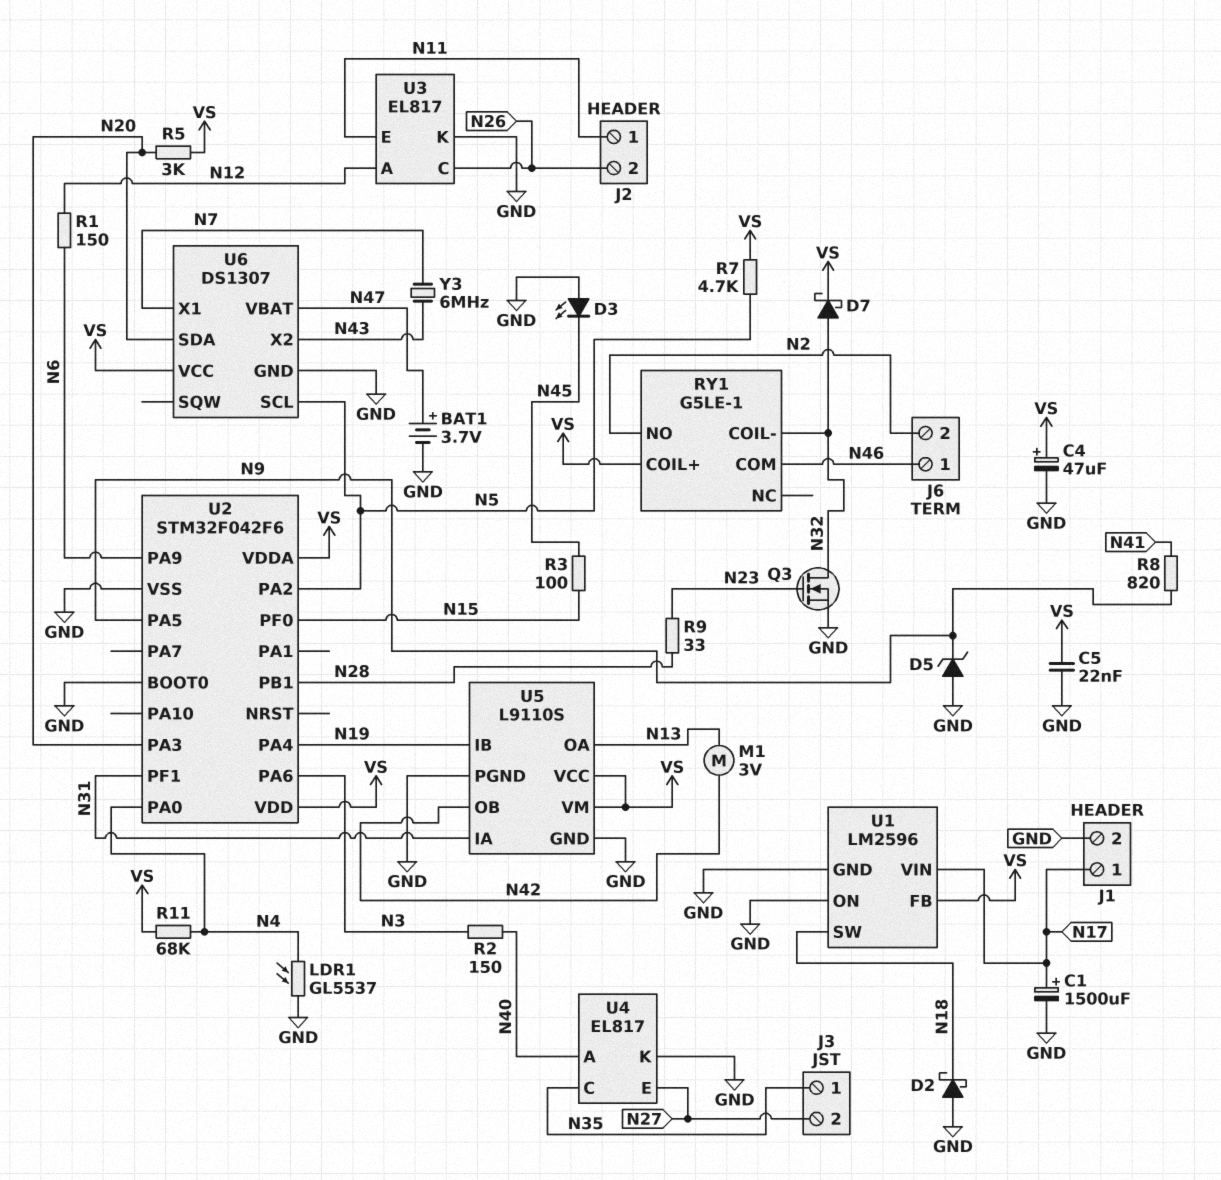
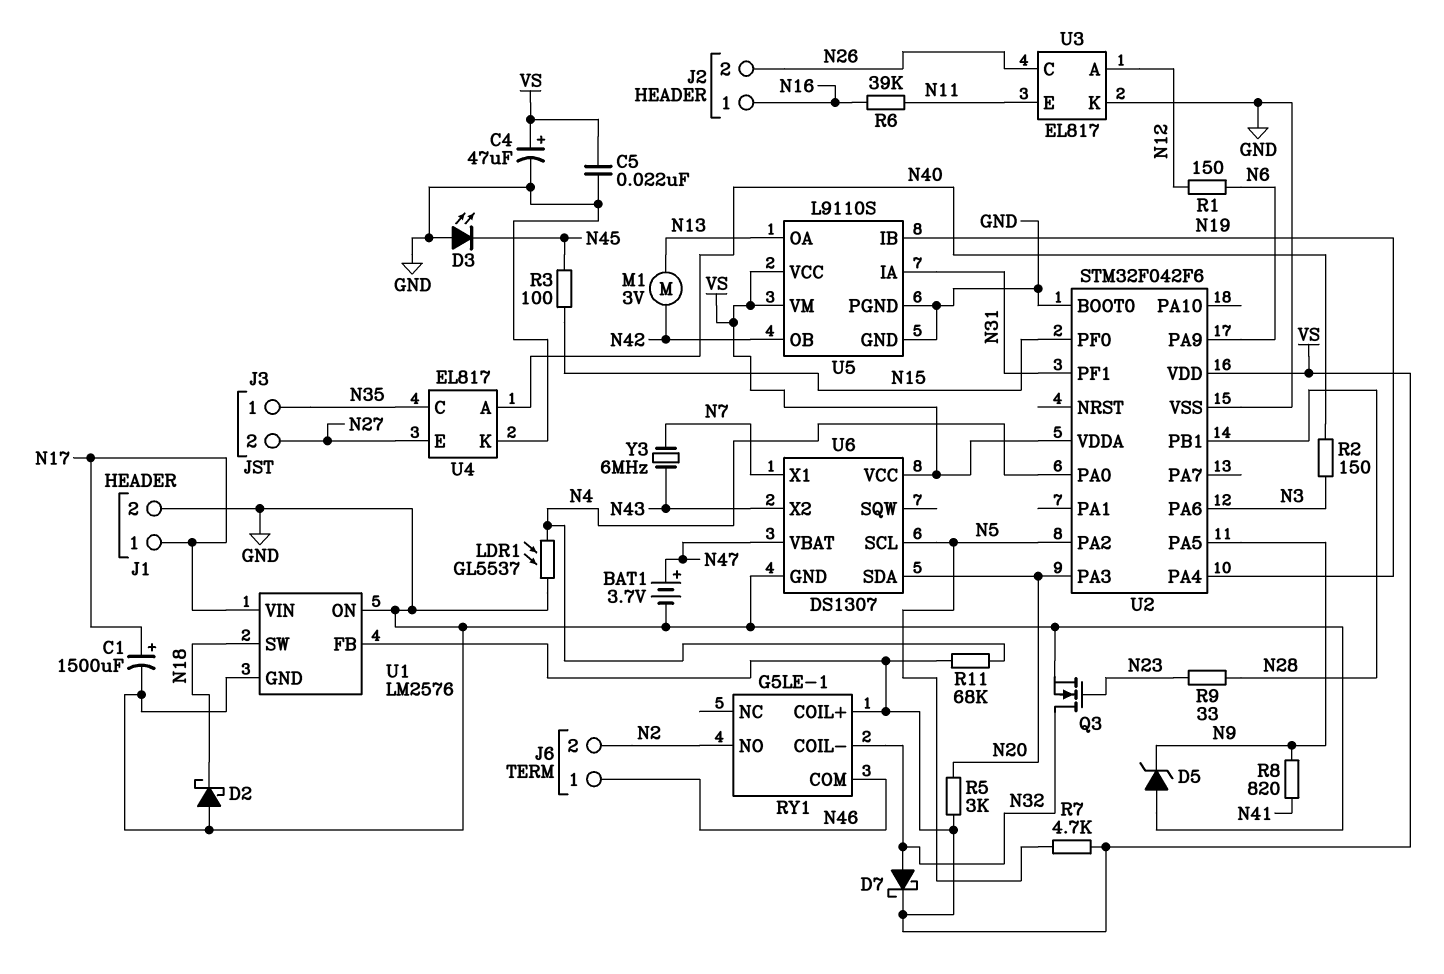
J2 pin 1: N11 -> N16
R6: none -> 39k (N11, N16)
U1: LM2596 -> LM2576

